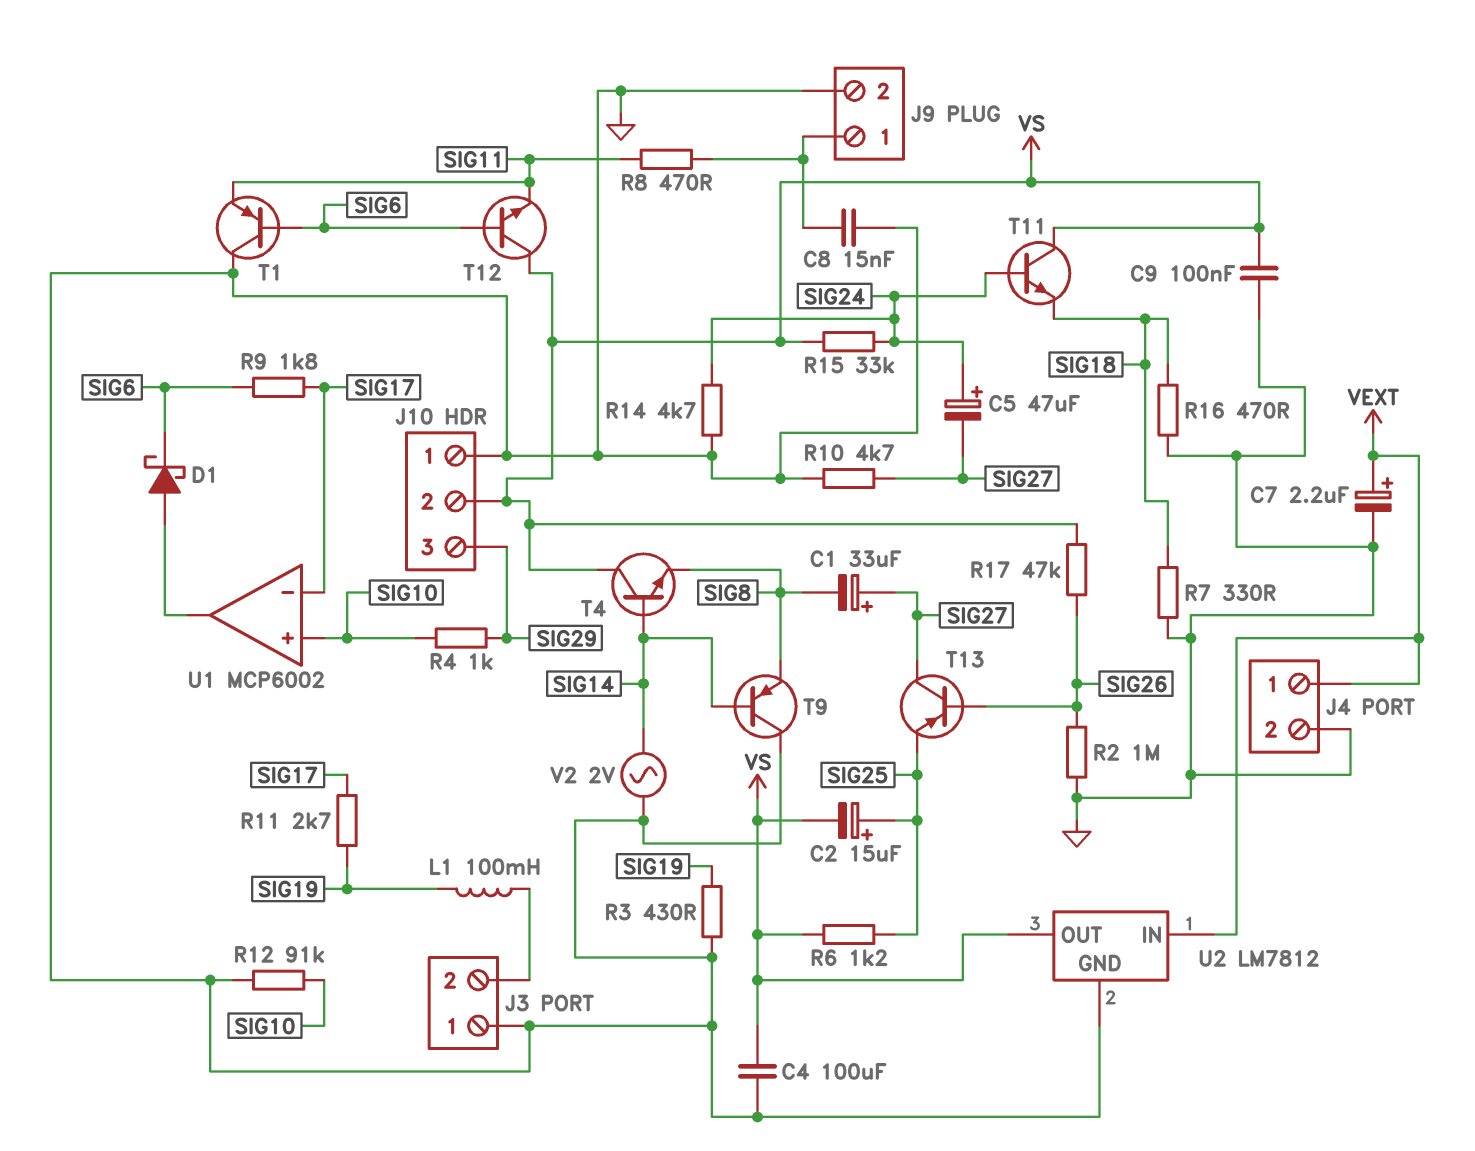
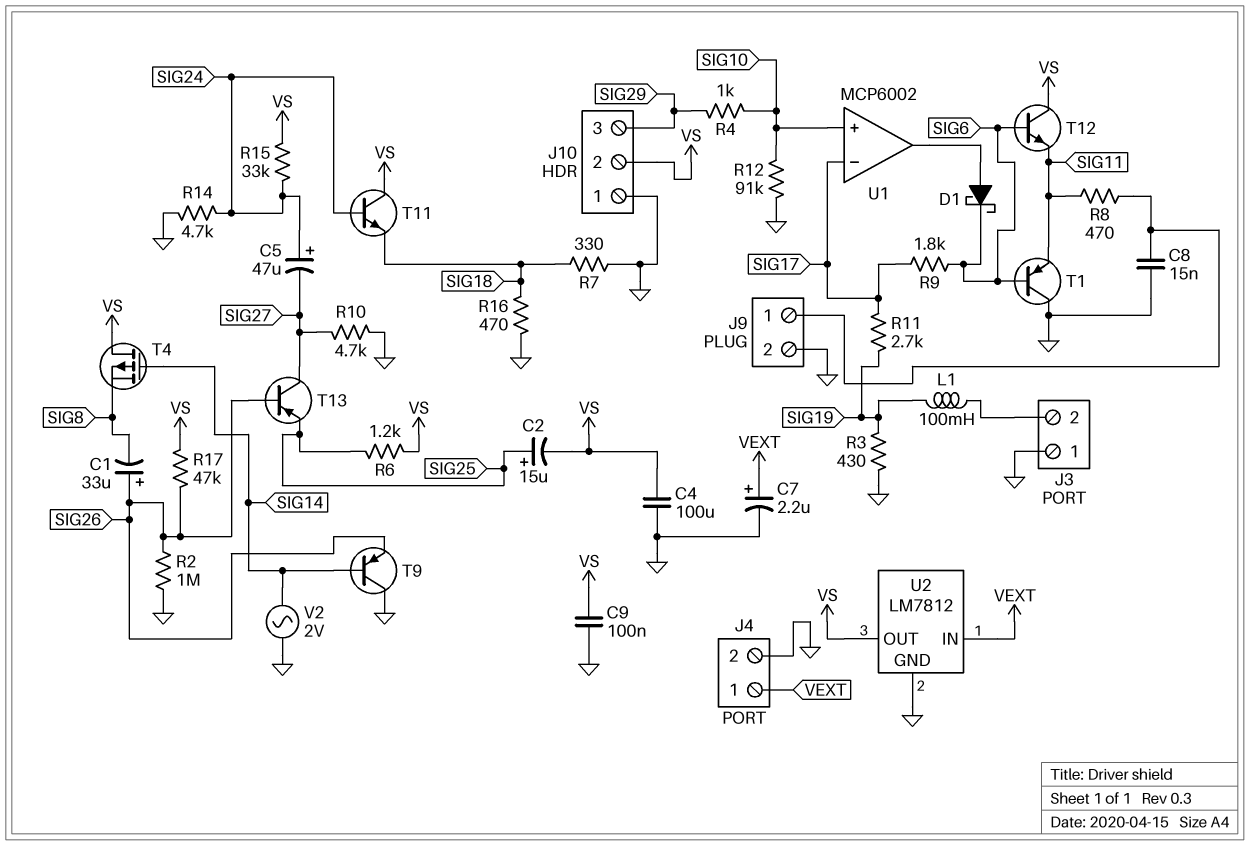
C1: 33uF (plus SIG27, minus SIG8) -> 33uF (plus SIG26, minus SIG8)
T4: NPN (B SIG14, C VS, E SIG8) -> PMOS (G SIG14, D VS, S SIG8)
T9: PNP (B SIG14, C GND, E SIG8) -> PNP (B SIG14, C GND, E SIG26)

